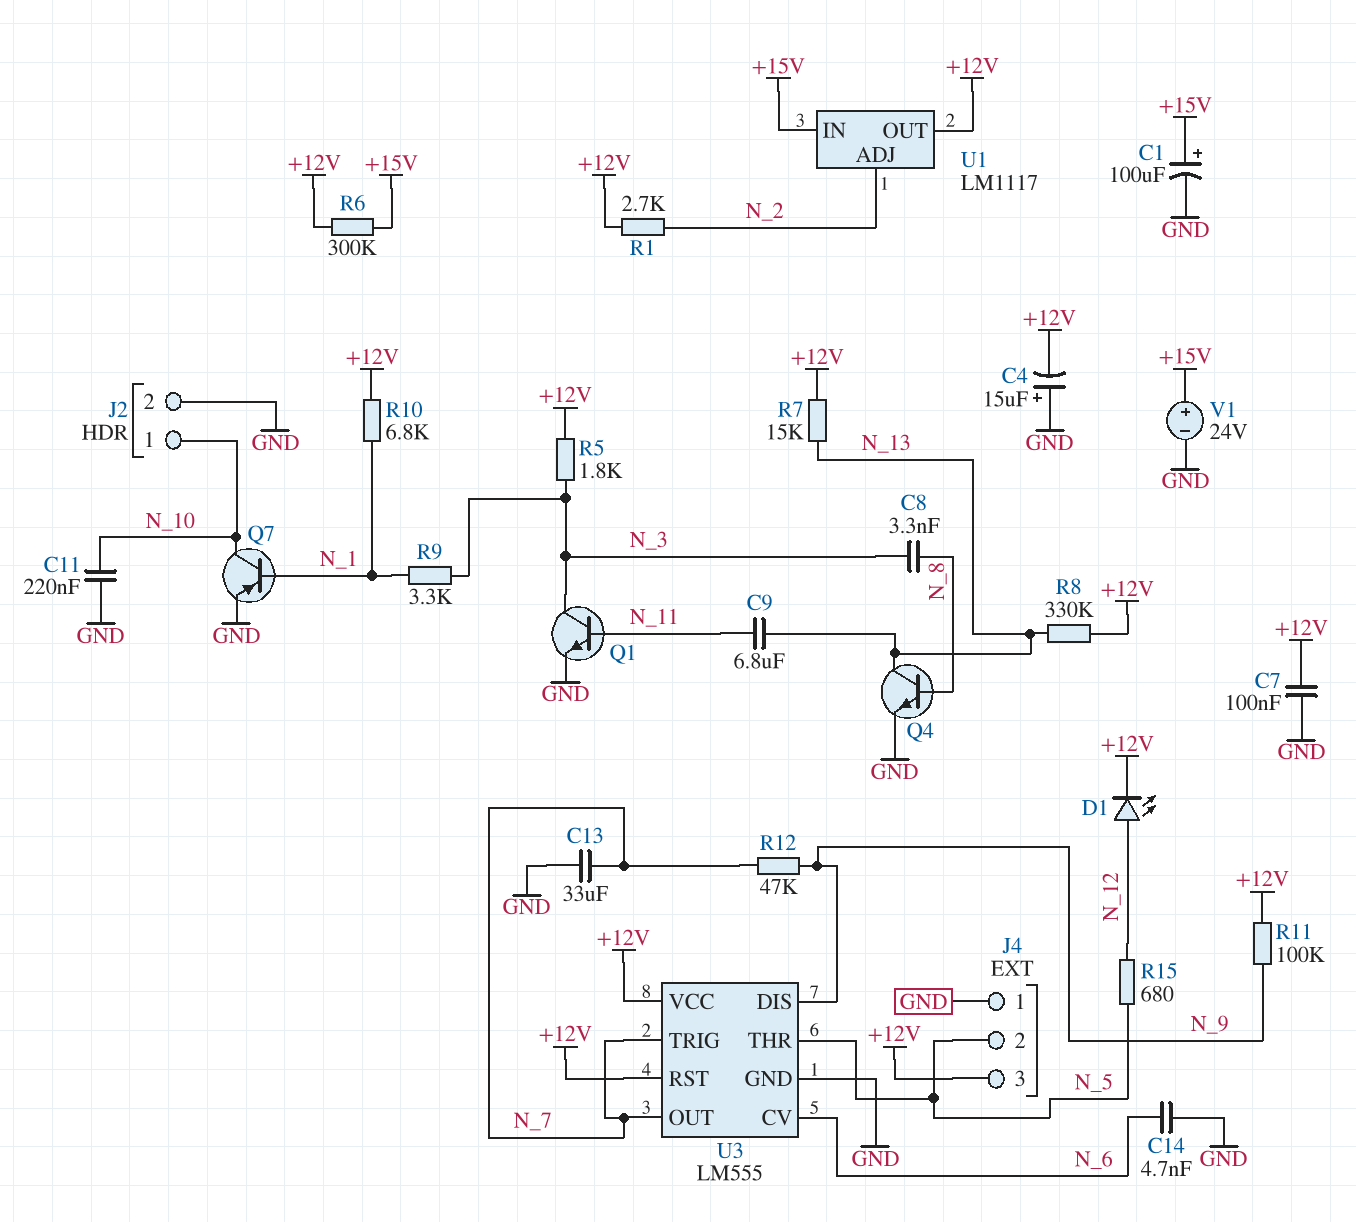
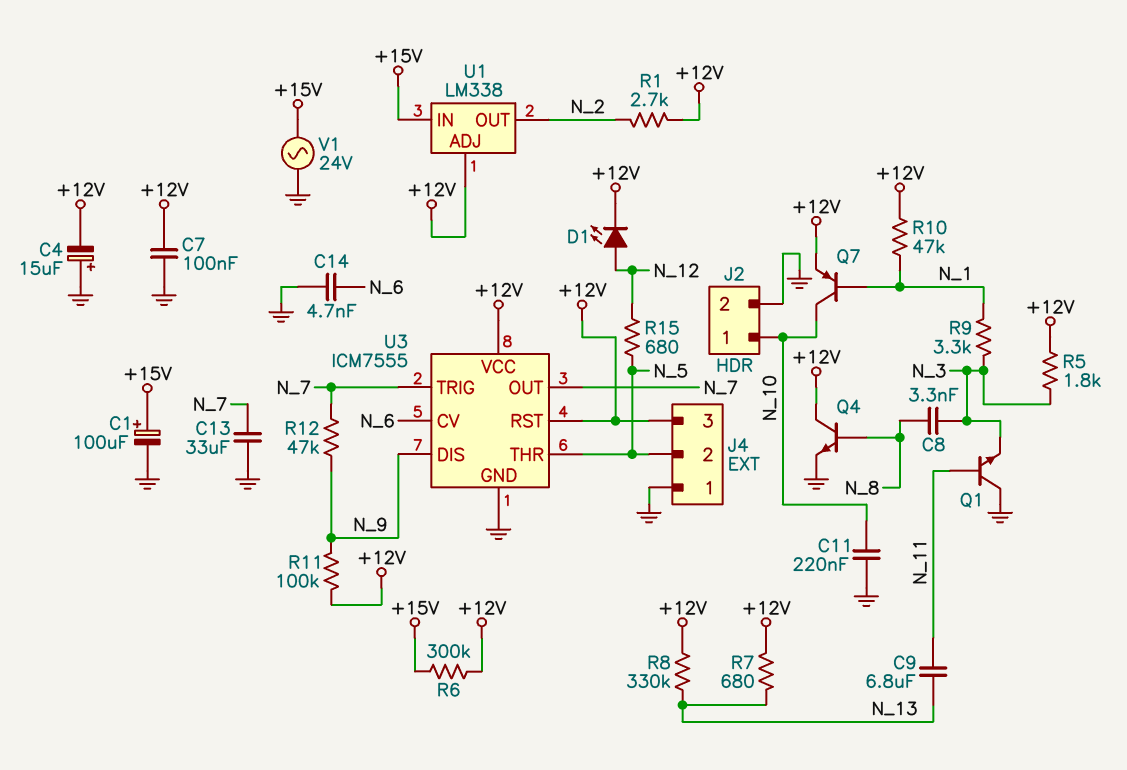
Q1: NPN (B N_11, C N_3, E GND) -> NPN (B N_11, C GND, E N_3)
Q4: NPN (B N_8, C N_13, E GND) -> NPN (B N_8, C +12V, E GND)
Q7: PNP (B N_1, C N_10, E GND) -> PNP (B N_1, C N_10, E +12V)
R7: 15k (+12V, N_13) -> 680 (+12V, N_13)
R10: 6.8k (+12V, N_1) -> 47k (+12V, N_1)
U1: LM1117 -> LM338
U1 pin ADJ: N_2 -> +12V
U1 pin OUT: +12V -> N_2
U3: LM555 -> ICM7555
V1: 24V (plus +15V, minus GND) -> AC 24V (+15V, GND)

